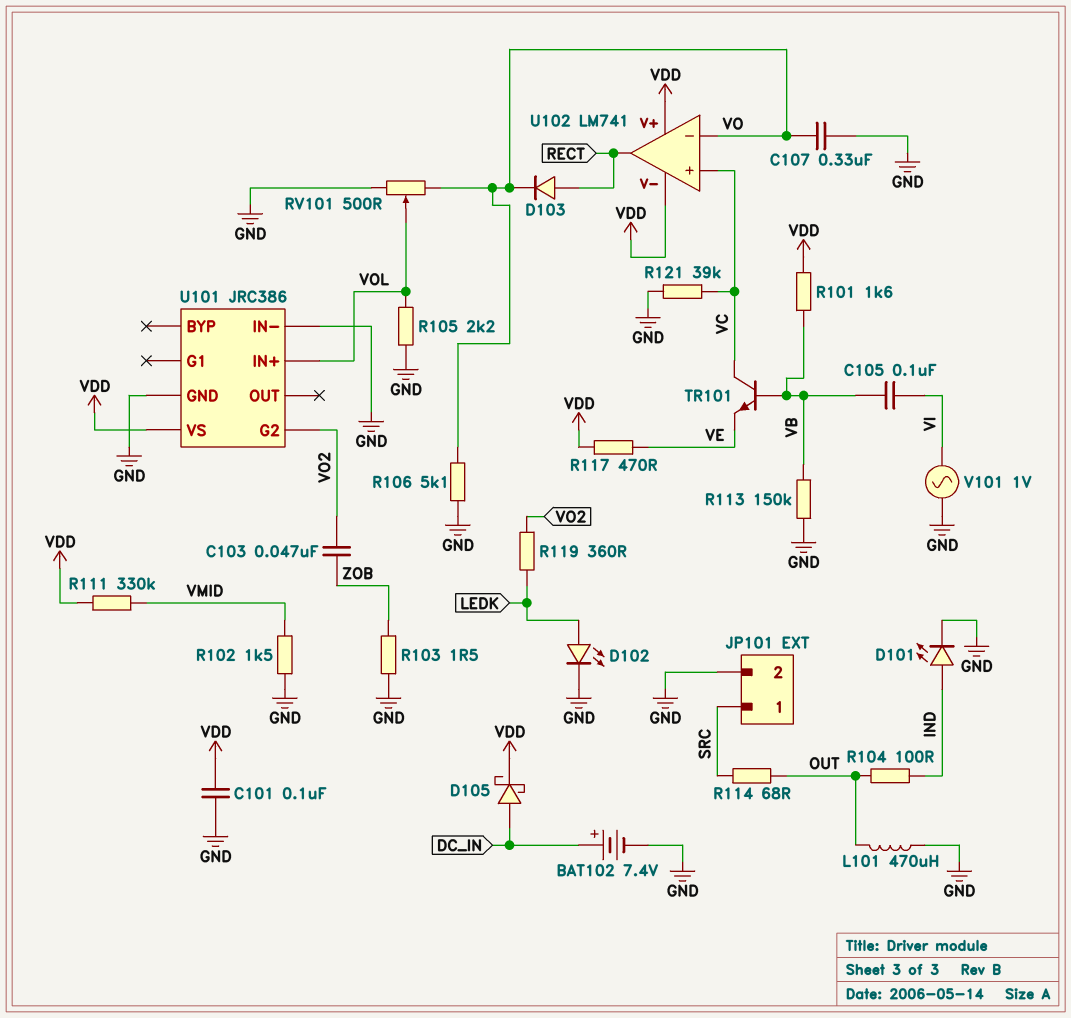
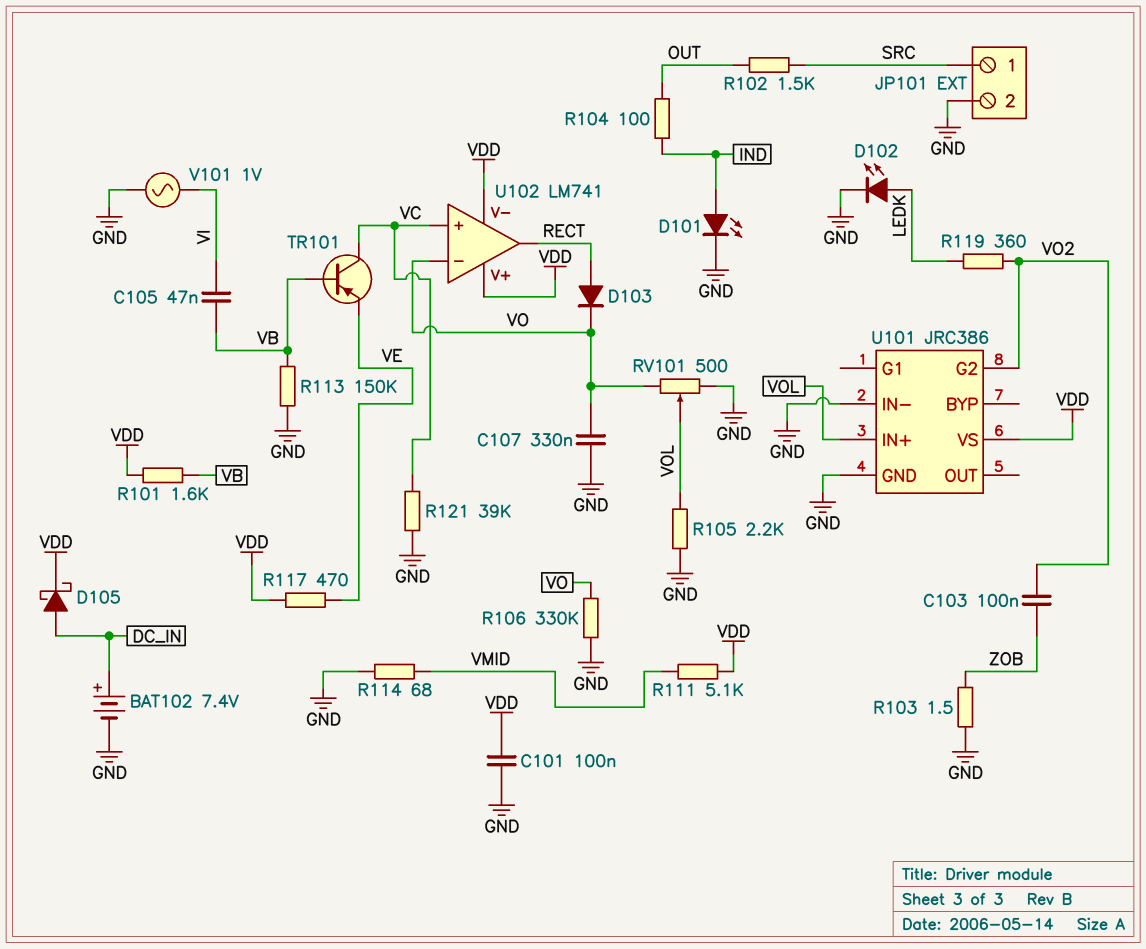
C103: 47nF (VO2, ZOB) -> 100nF (VO2, ZOB)
C105: 100nF (VB, VI) -> 47nF (VB, VI)
L101: 470uH (GND, OUT) -> none
R102: 1.5k (GND, VMID) -> 1.5k (OUT, SRC)
R106: 5.1k (GND, VO) -> 330k (GND, VO)
R111: 330k (VDD, VMID) -> 5.1k (VDD, VMID)
R114: 68 (OUT, SRC) -> 68 (GND, VMID)
TR101: NPN (B VB, C VC, E VE) -> PNP (B VB, C VC, E VE)

